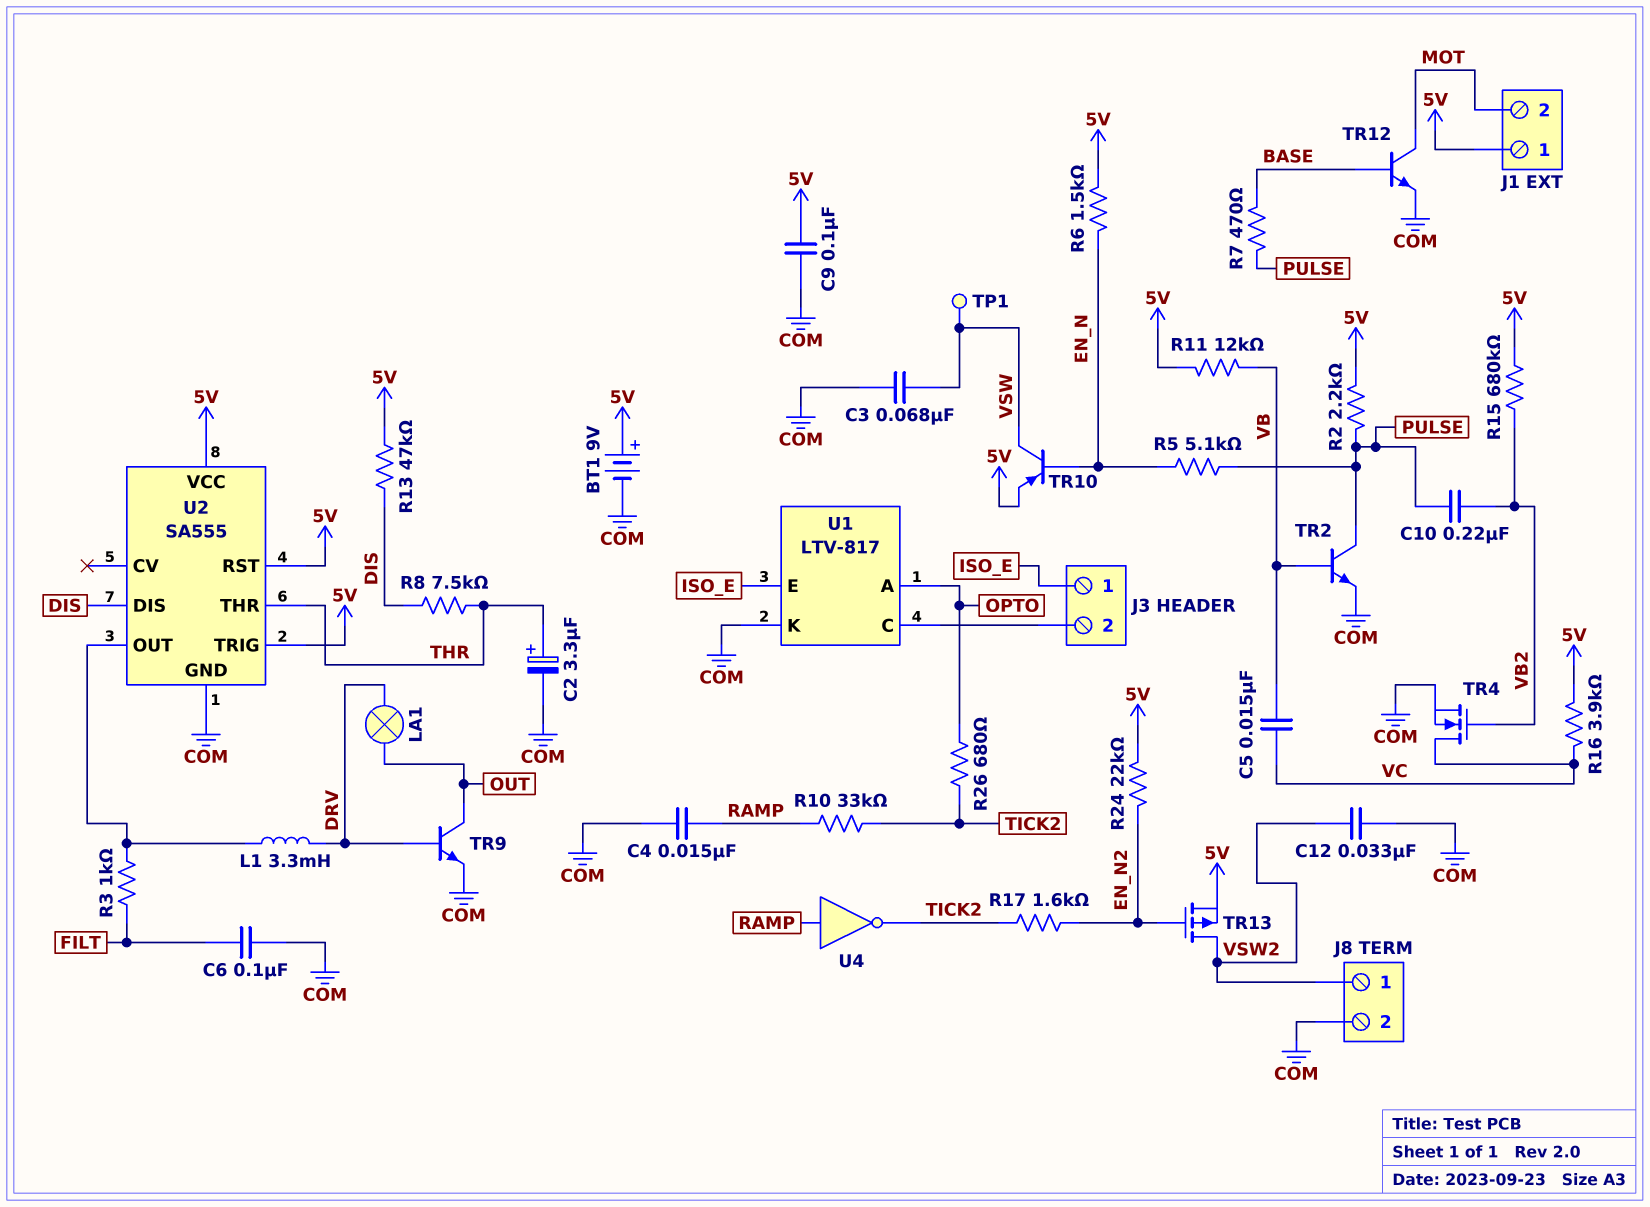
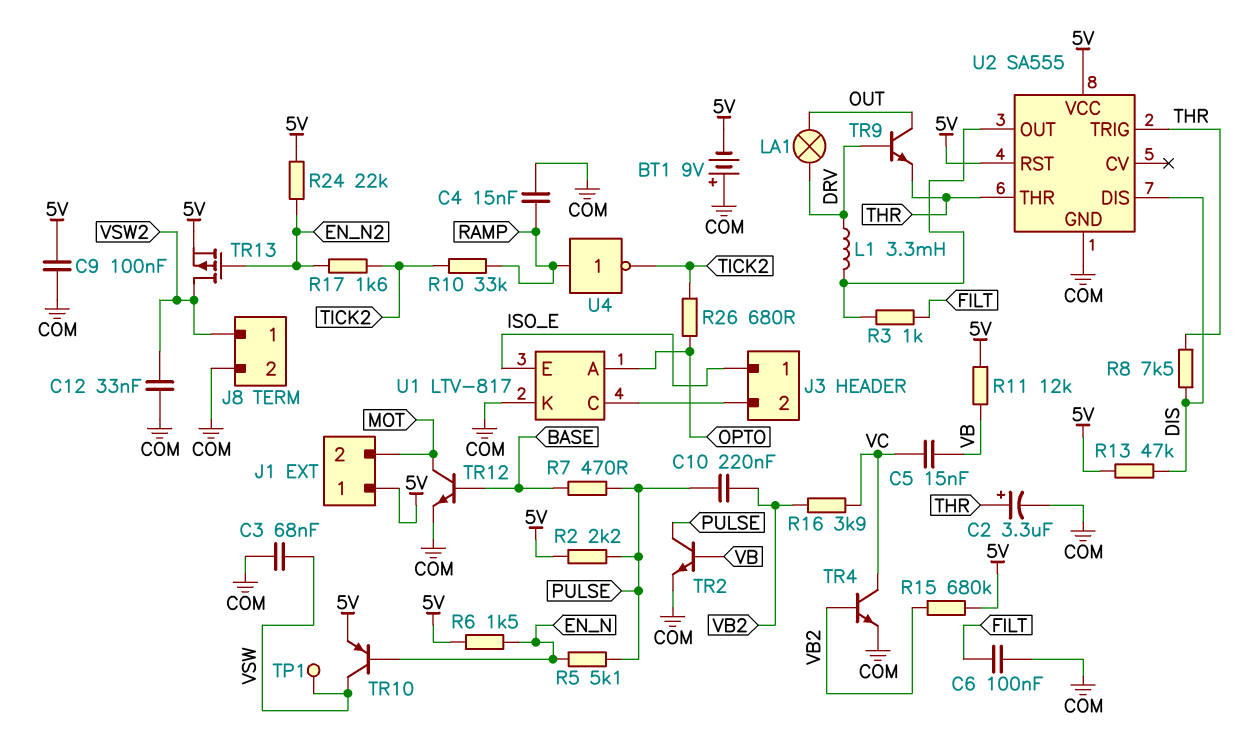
BT1: 9V (plus 5V, minus COM) -> 9V (plus COM, minus 5V)
R16: 3.9k (5V, VC) -> 3.9k (VB2, VC)
TR4: NMOS (G VB2, D VC, S COM) -> NPN (B VB2, C VC, E COM)
TR9: NPN (B DRV, C OUT, E COM) -> NPN (B DRV, C OUT, E THR)
U2 pin TRIG: 5V -> THR

